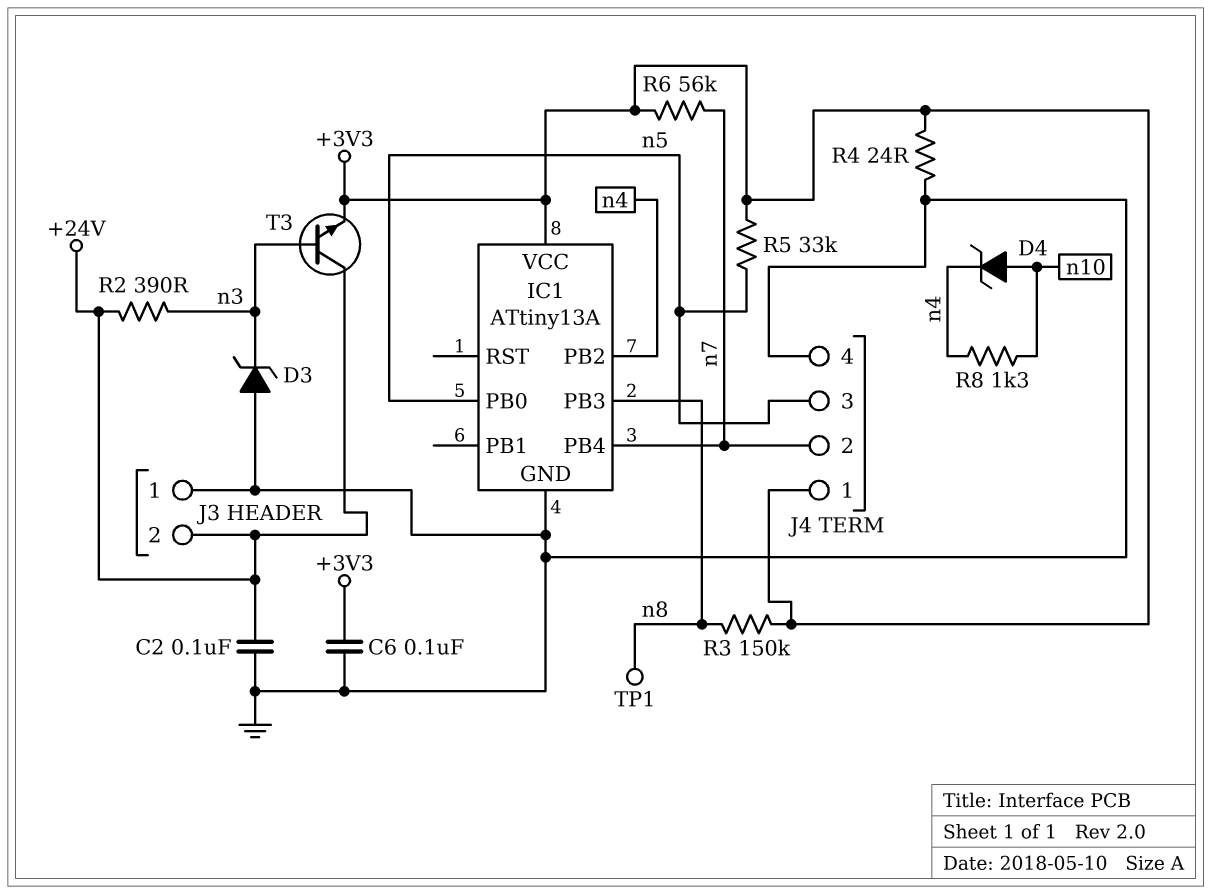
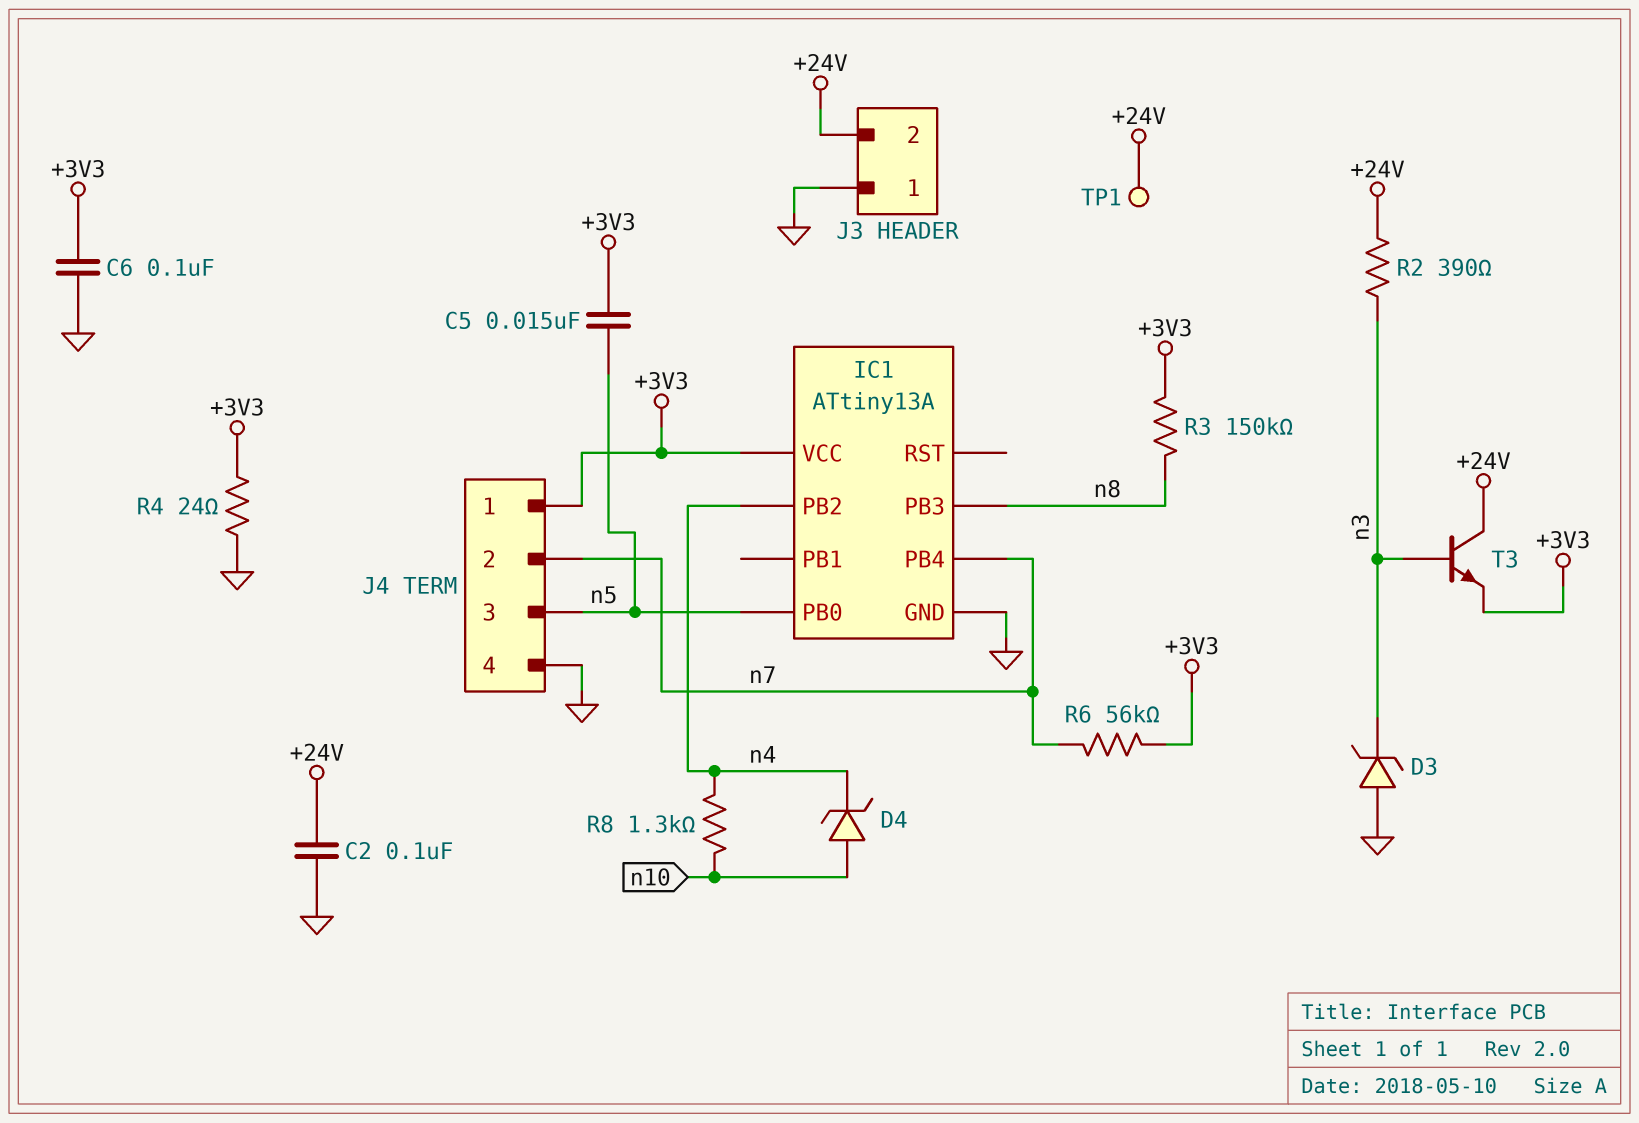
C5: none -> 15nF (+3V3, n5)
R5: 33k (+3V3, n5) -> none
TP1: test point (n8) -> test point (+24V)

